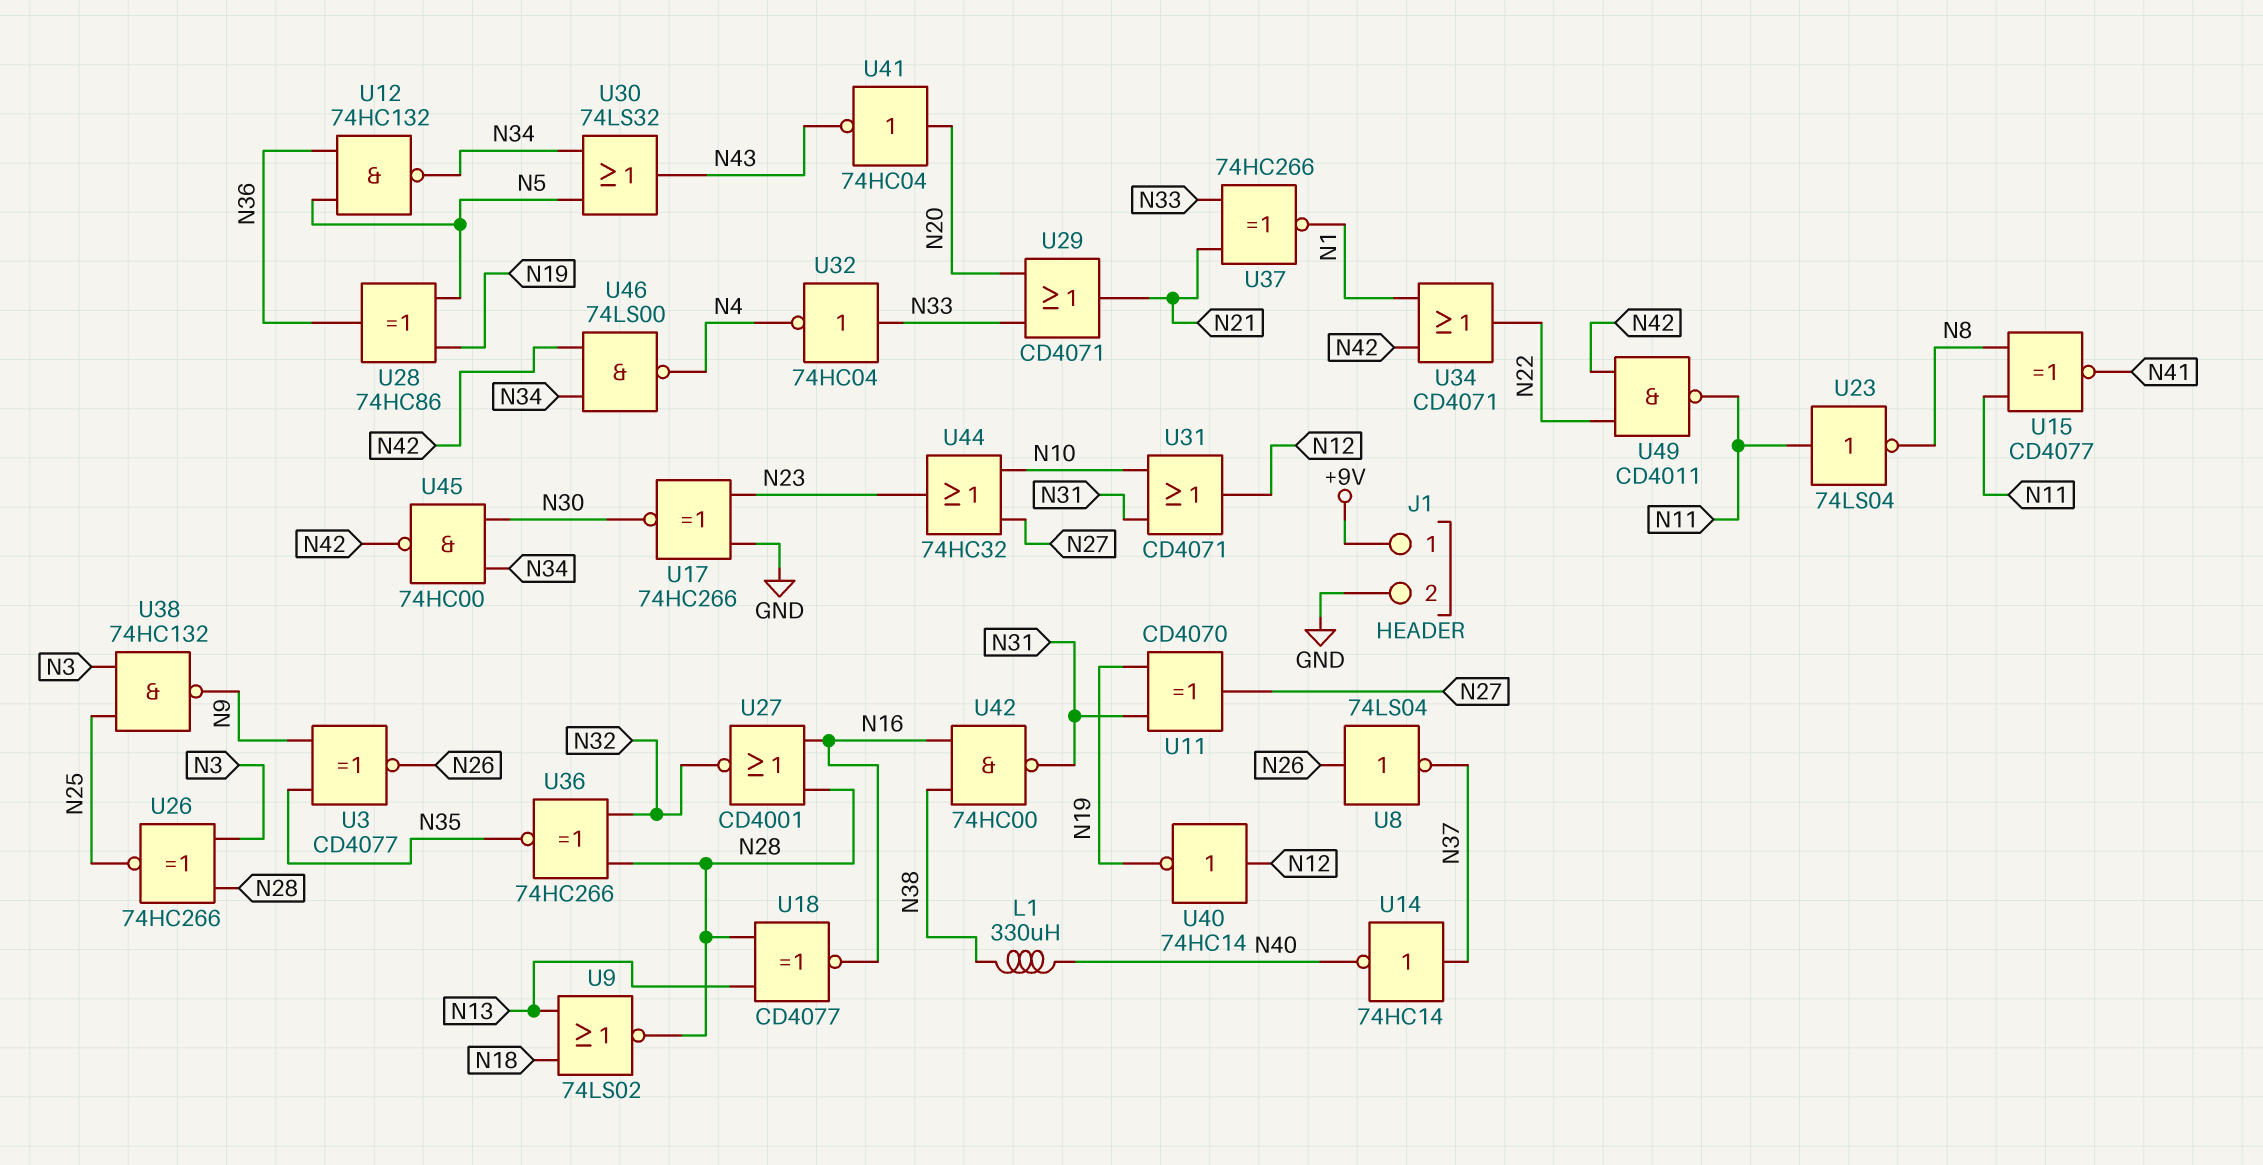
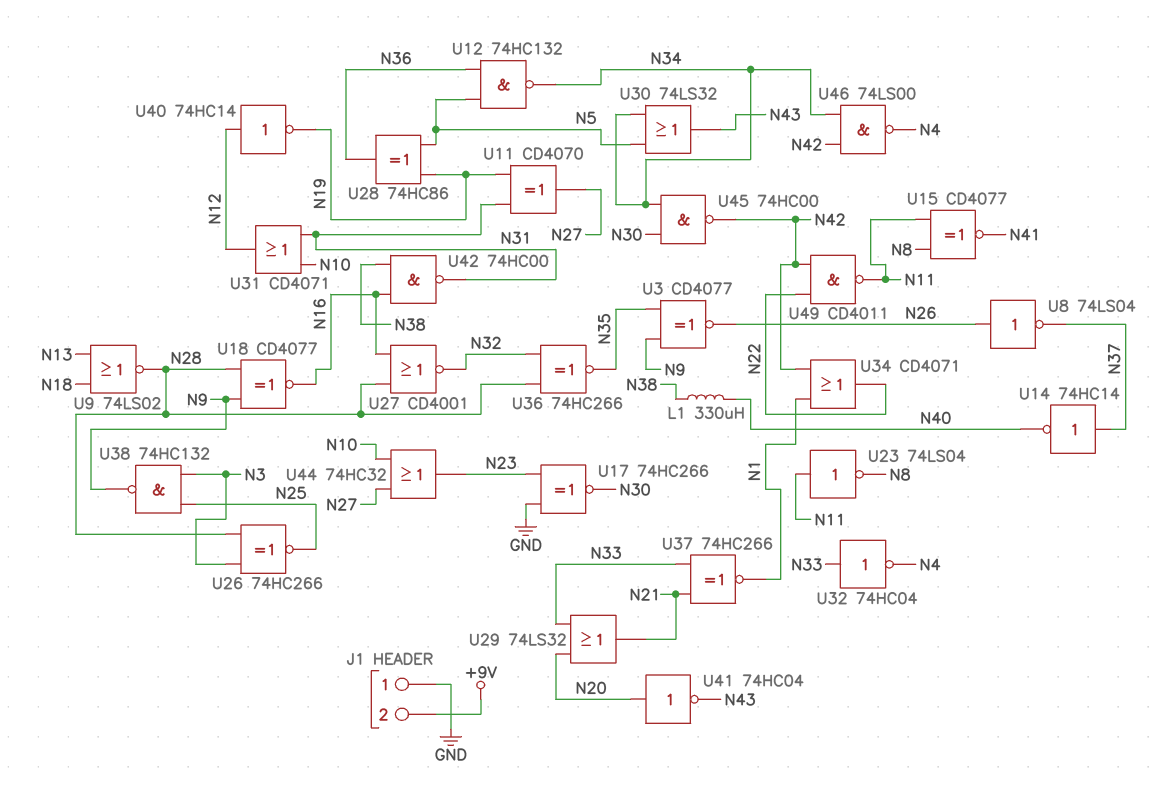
J1 pin 1: +9V -> GND
J1 pin 2: GND -> +9V
U18: XNOR CD4077 (in N13, in N28, out N16) -> XNOR CD4077 (in N9, in N28, out N16)
U29: OR CD4071 (in N20, in N33, out N21) -> OR 74LS32 (in N20, in N33, out N21)

